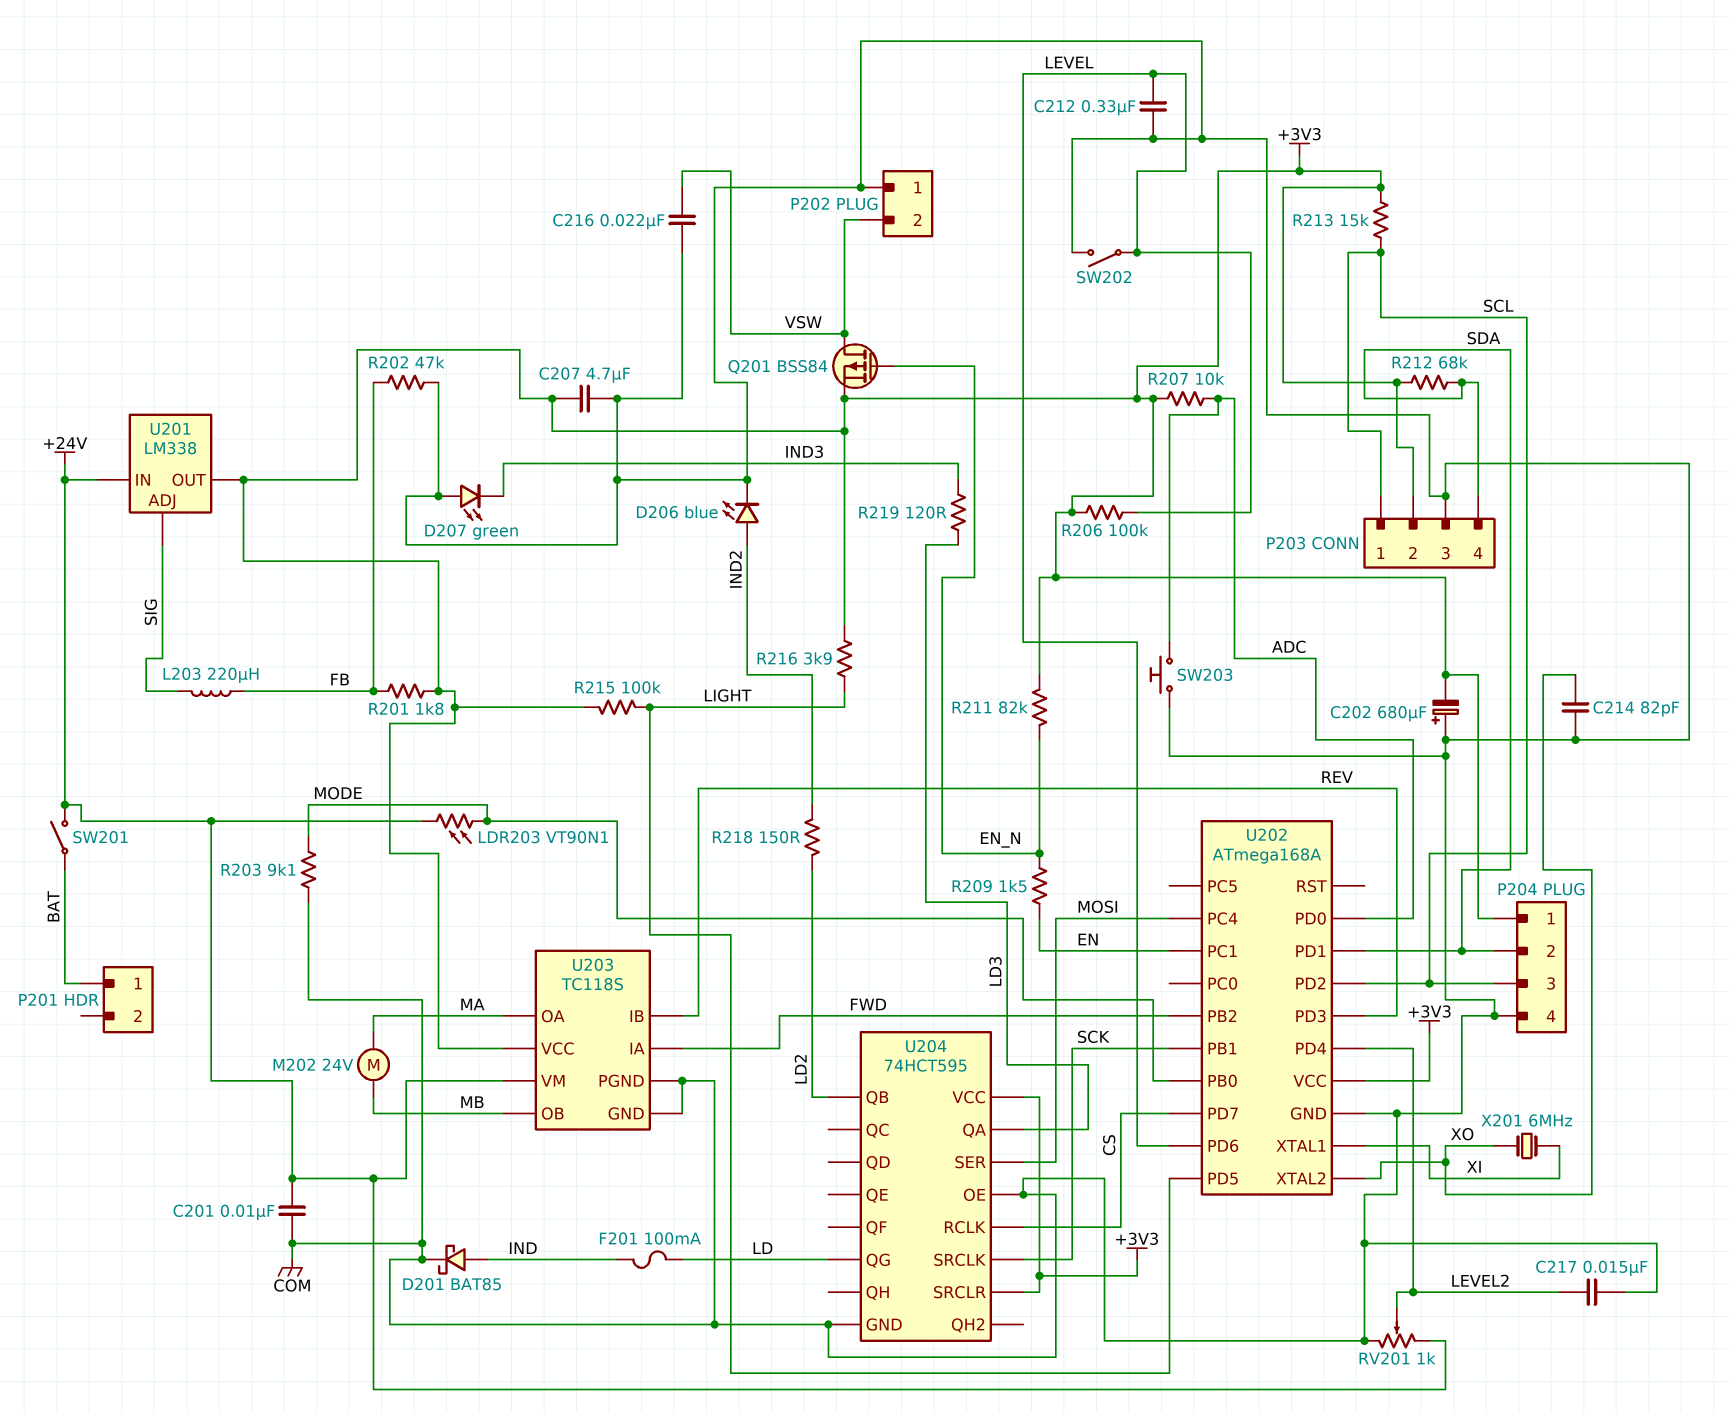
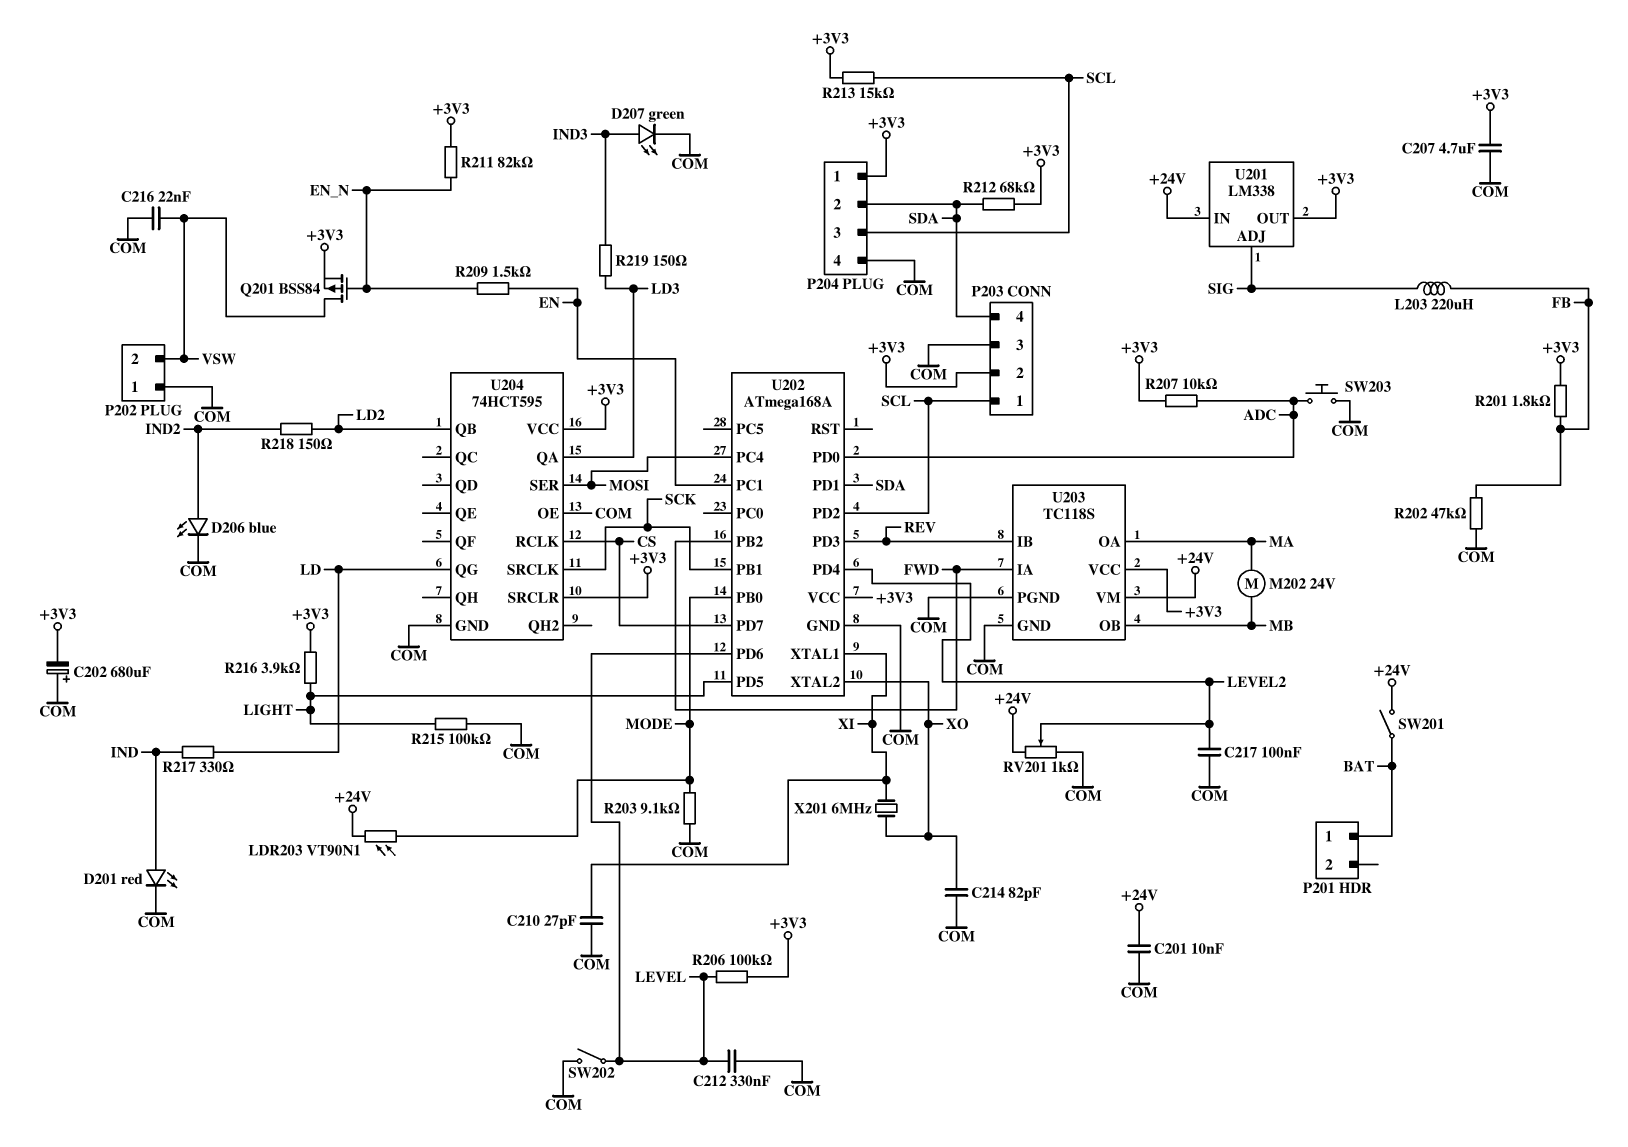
C210: none -> 27pF (COM, XI)
C217: 15nF (COM, LEVEL2) -> 100nF (COM, LEVEL2)
D201: schottky BAT85 (A IND, K COM) -> LED red (A IND, K COM)
D207: LED green (A COM, K IND3) -> LED green (A IND3, K COM)
F201: 100mA (IND, LD) -> none
R215: 100k (+3V3, LIGHT) -> 100k (COM, LIGHT)
R217: none -> 330 (IND, LD)
R219: 120 (IND3, LD3) -> 150 (IND3, LD3)

